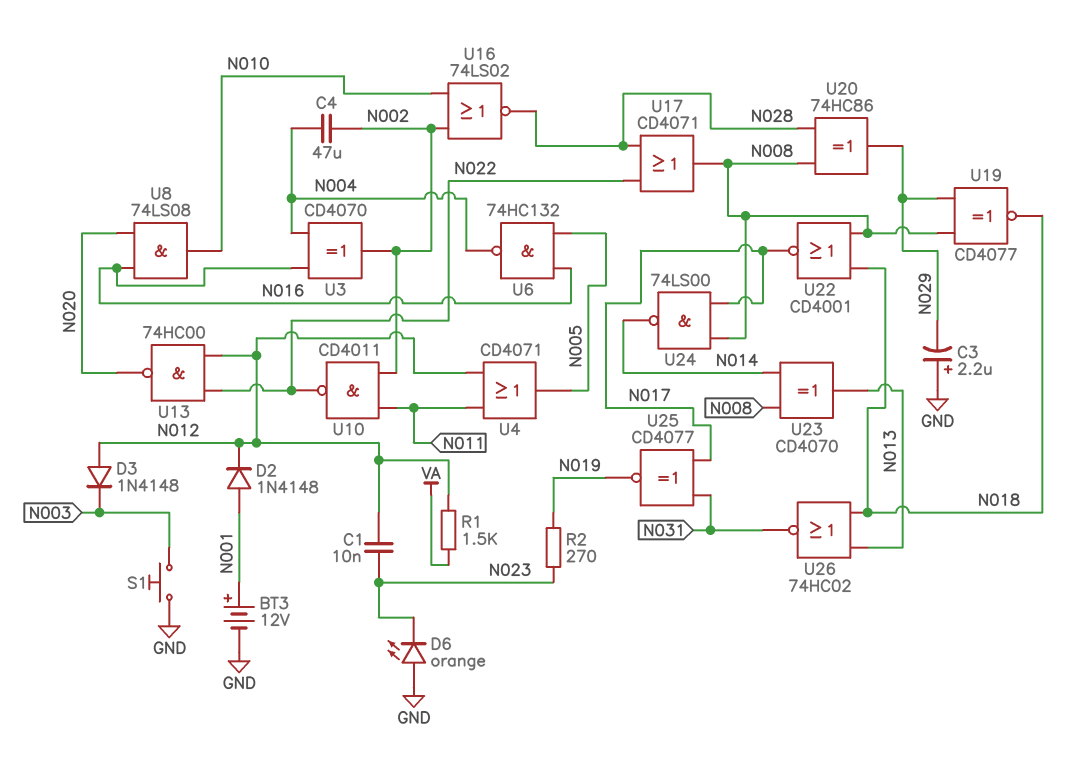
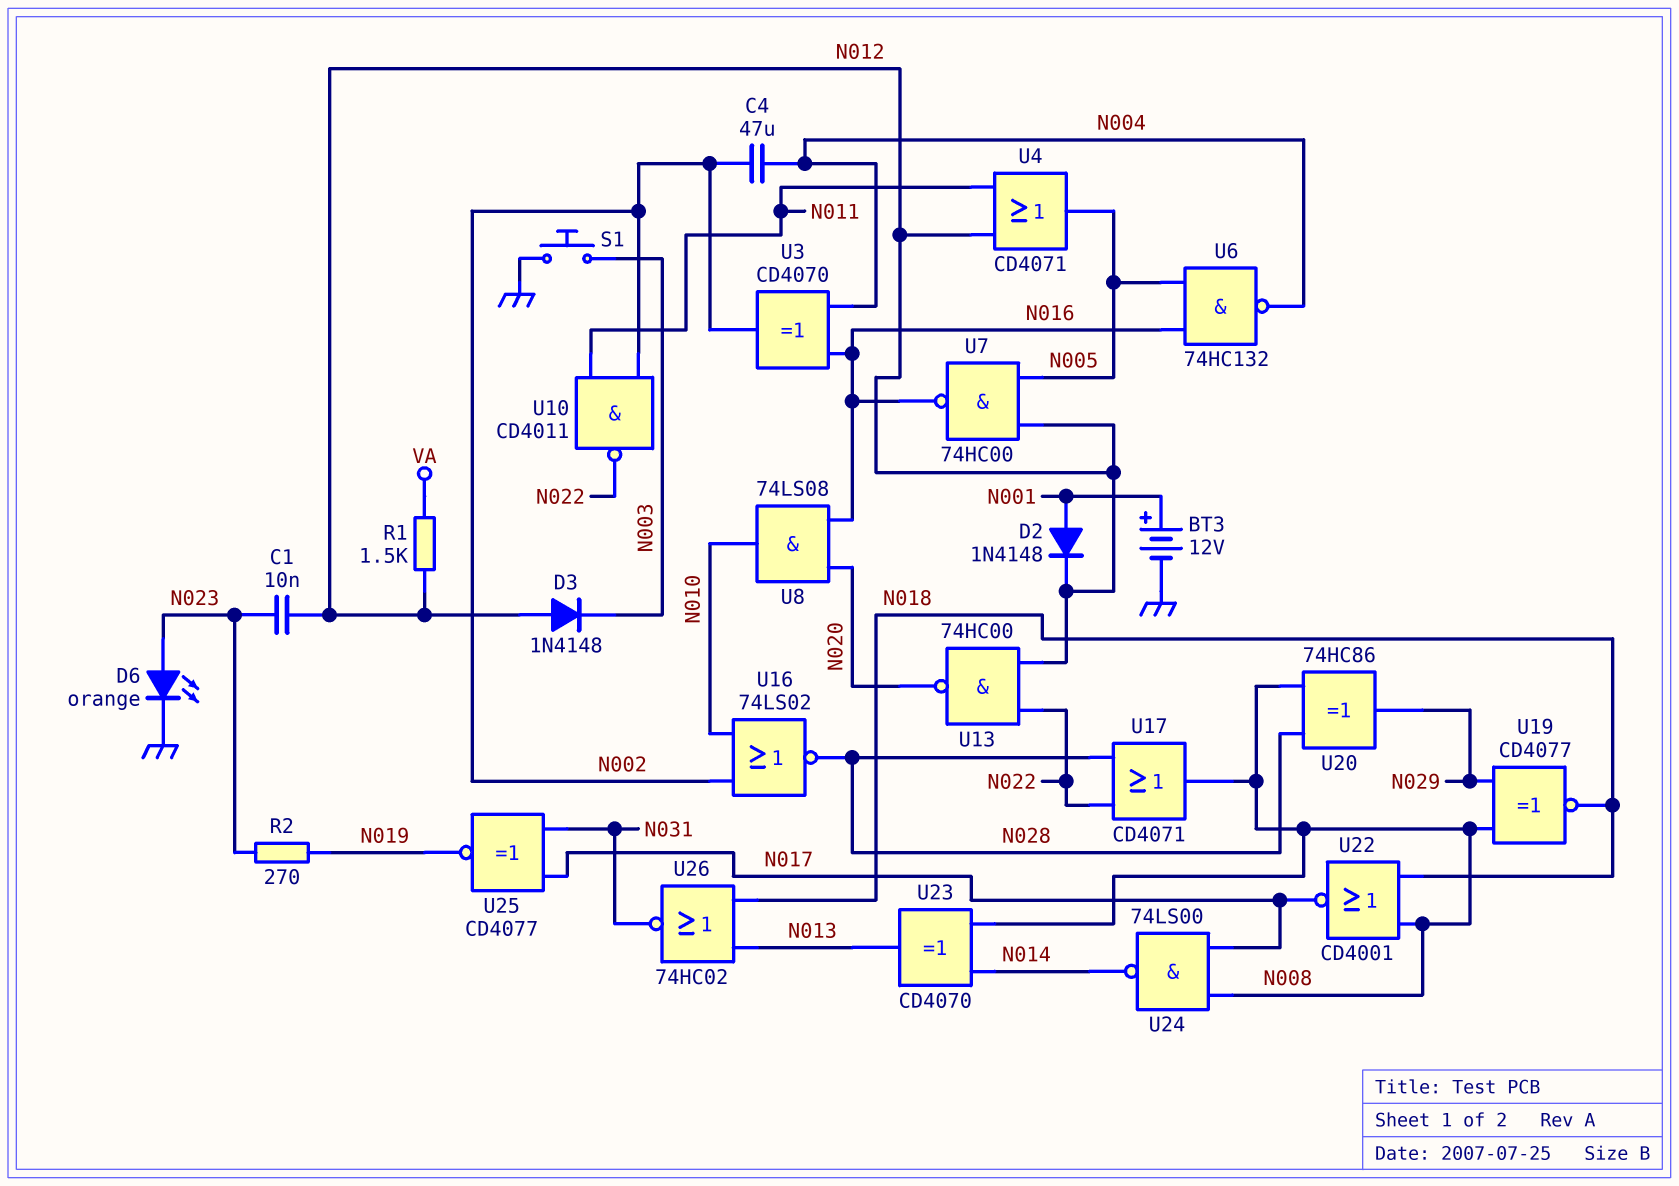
C3: 2.2uF (plus GND, minus N029) -> none
D6: LED orange (A GND, K N023) -> LED orange (A N023, K GND)
U7: none -> NAND 74HC00 (in N005, in N012, out N016)

